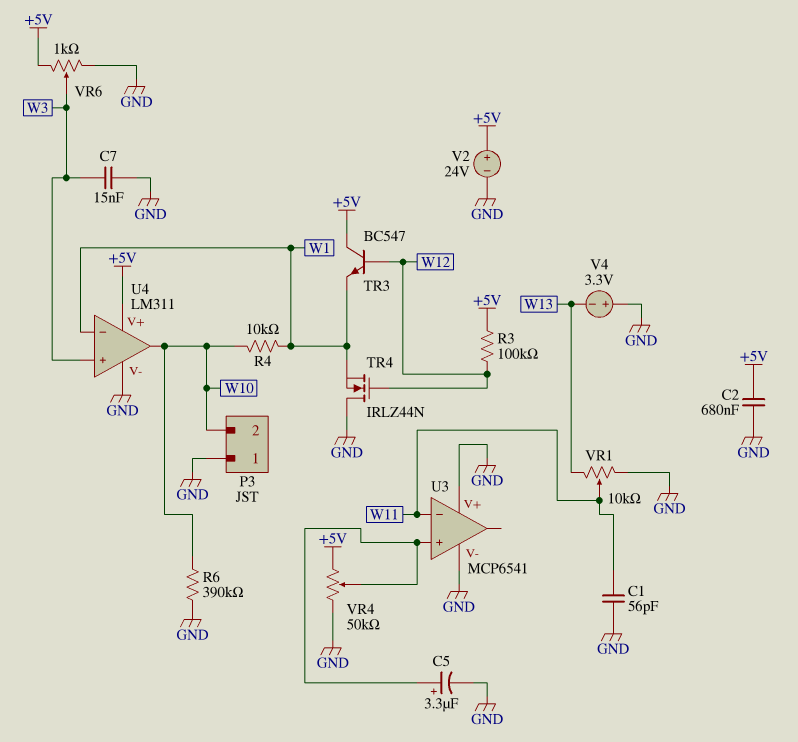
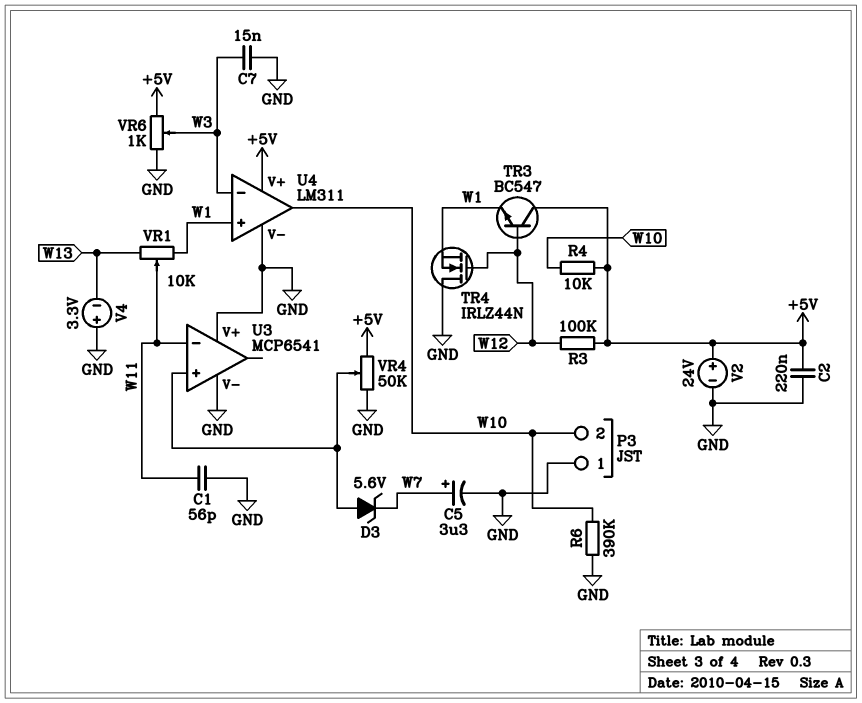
C2: 680nF (+5V, GND) -> 220nF (+5V, GND)
C5: 3.3uF (plus U3/in+, minus GND) -> 3.3uF (plus W7, minus GND)
D3: none -> zener 5.6V (A U3/in+, K W7)
R4: 10k (W1, W10) -> 10k (+5V, W10)
U4 pin in+: W3 -> W1
U4 pin in-: W1 -> W3
VR1: 10k (GND, W13, wiper W11) -> 10k (W1, W13, wiper W11)

